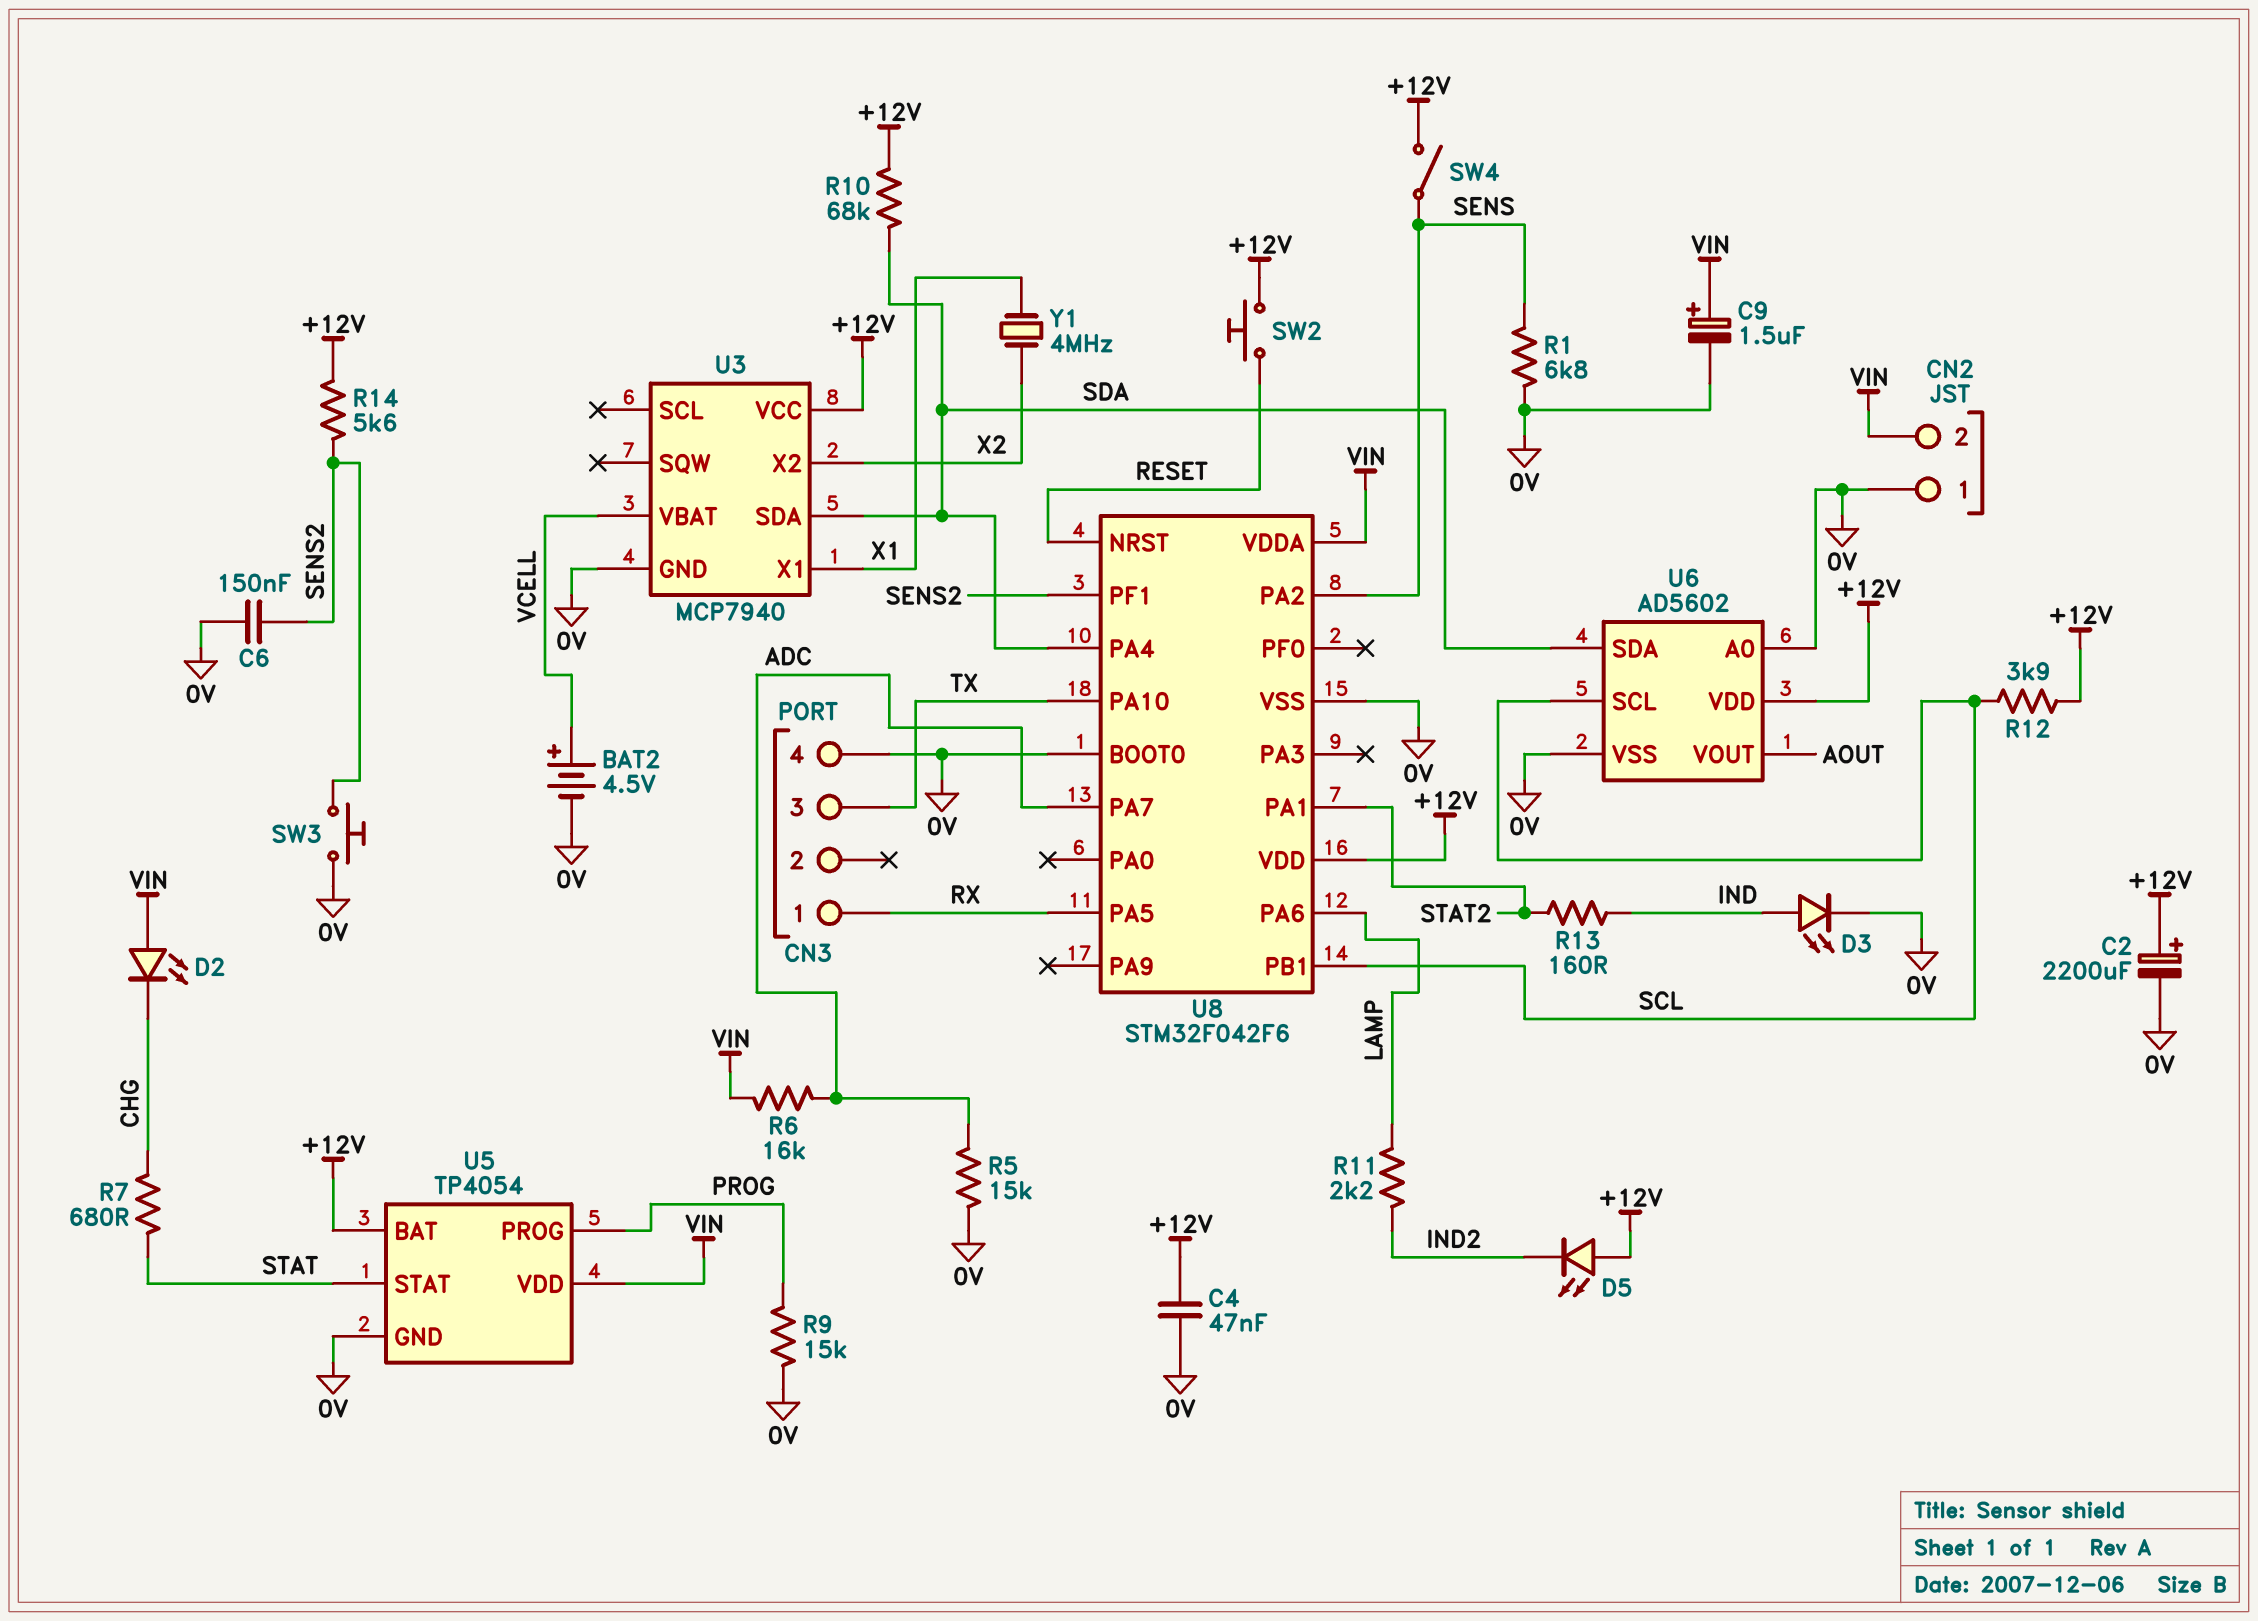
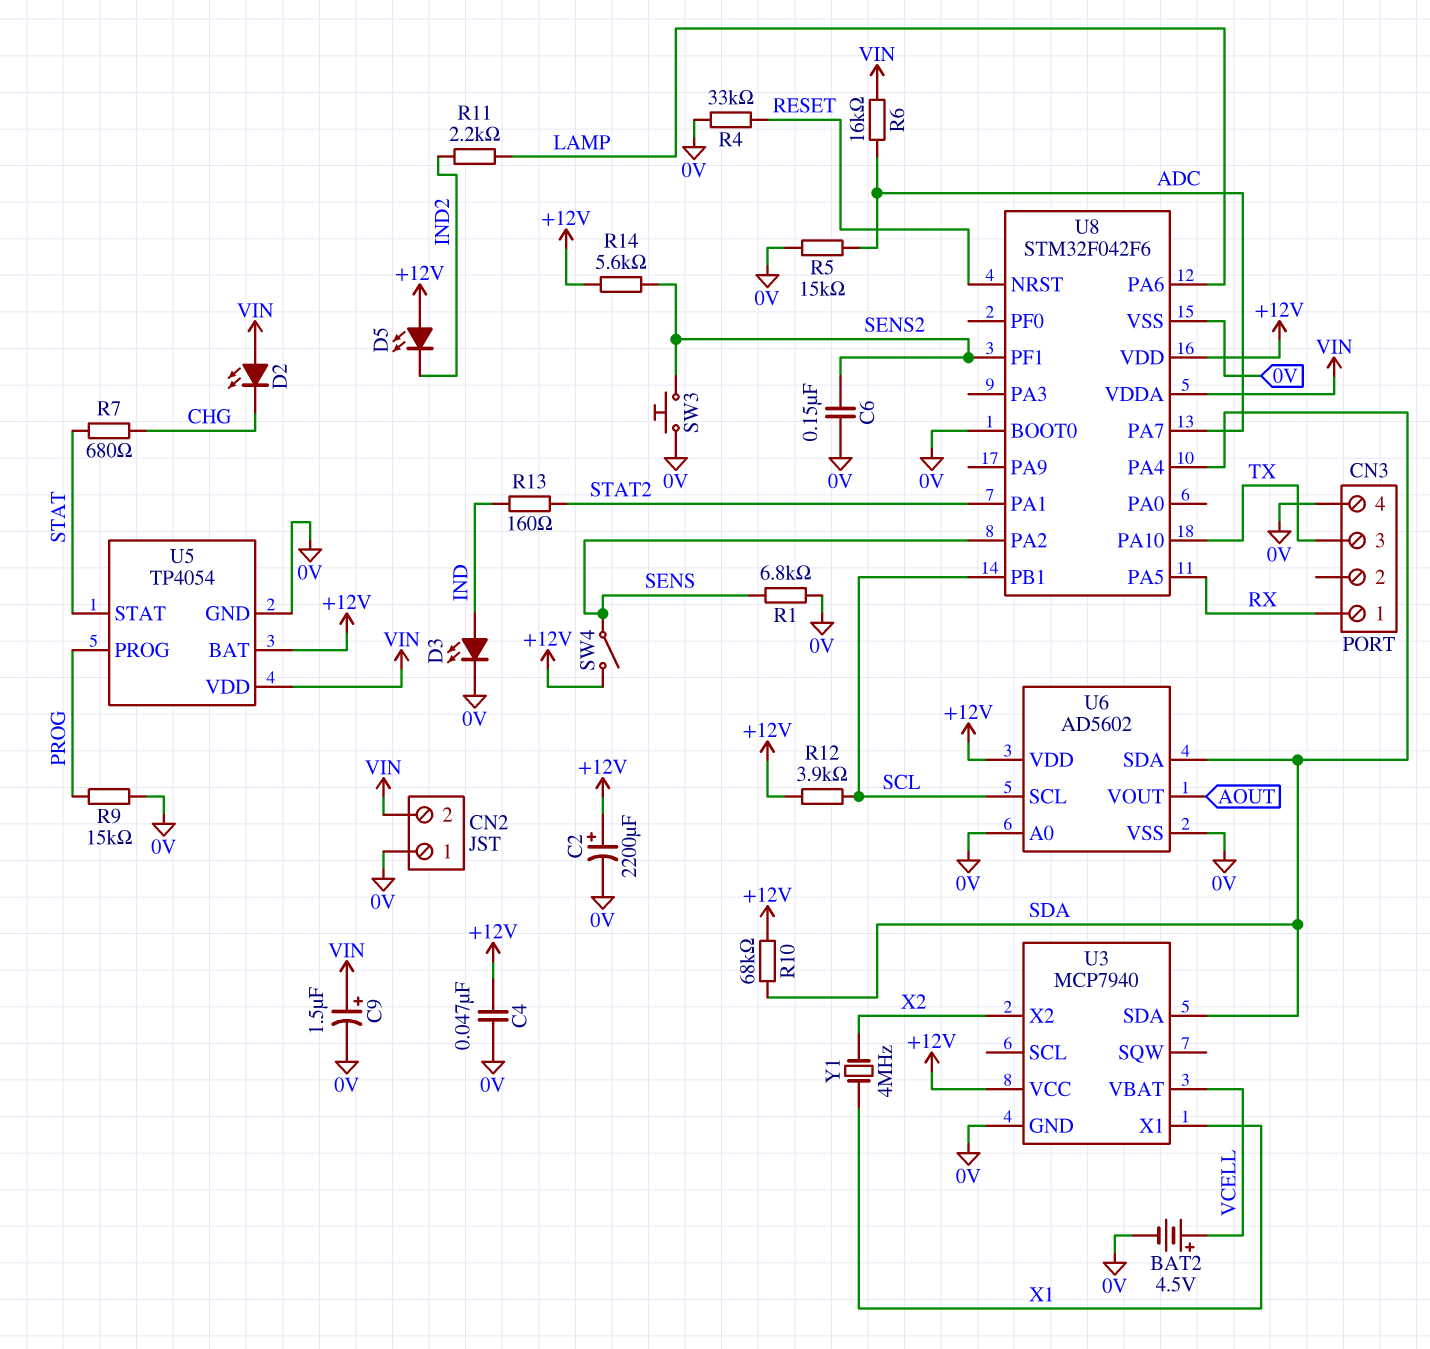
R4: none -> 33k (0V, RESET)
SW2: button (+12V, RESET) -> none

